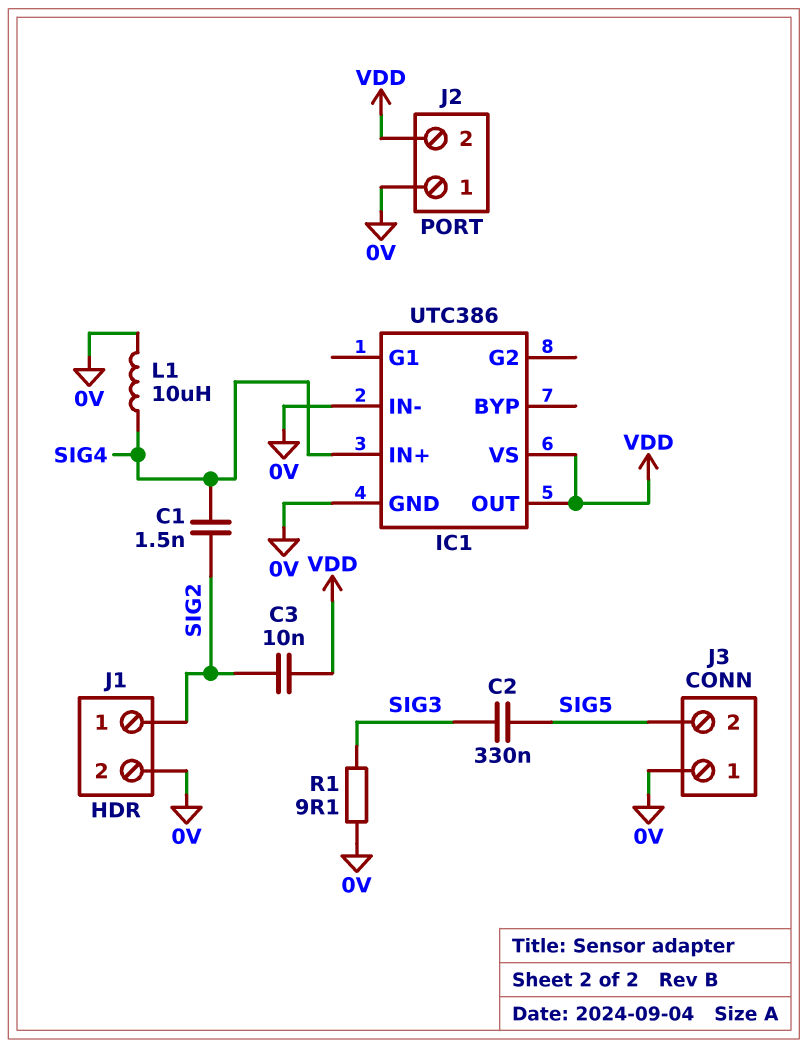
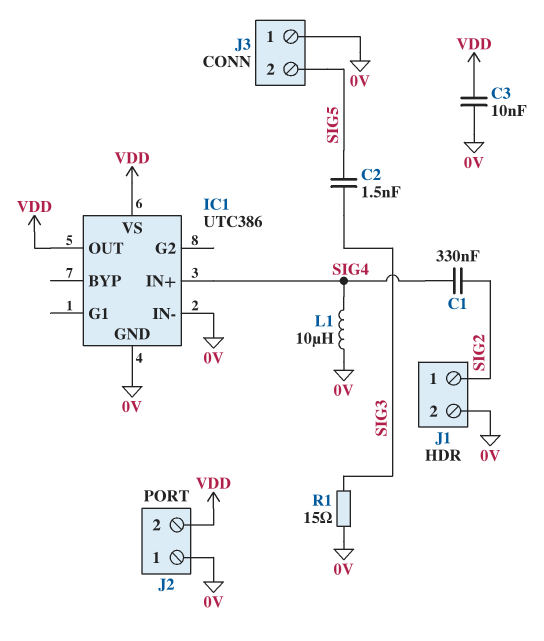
C1: 1.5nF (SIG2, SIG4) -> 330nF (SIG2, SIG4)
C2: 330nF (SIG3, SIG5) -> 1.5nF (SIG3, SIG5)
C3: 10nF (SIG2, VDD) -> 10nF (0V, VDD)
R1: 9.1 (0V, SIG3) -> 15 (0V, SIG3)

